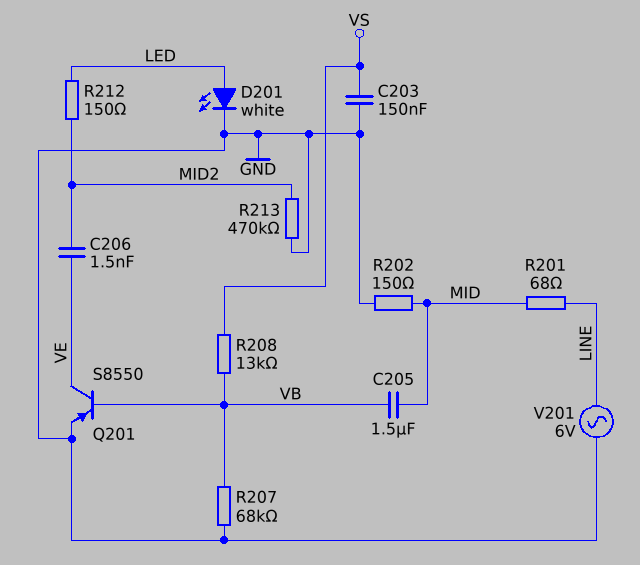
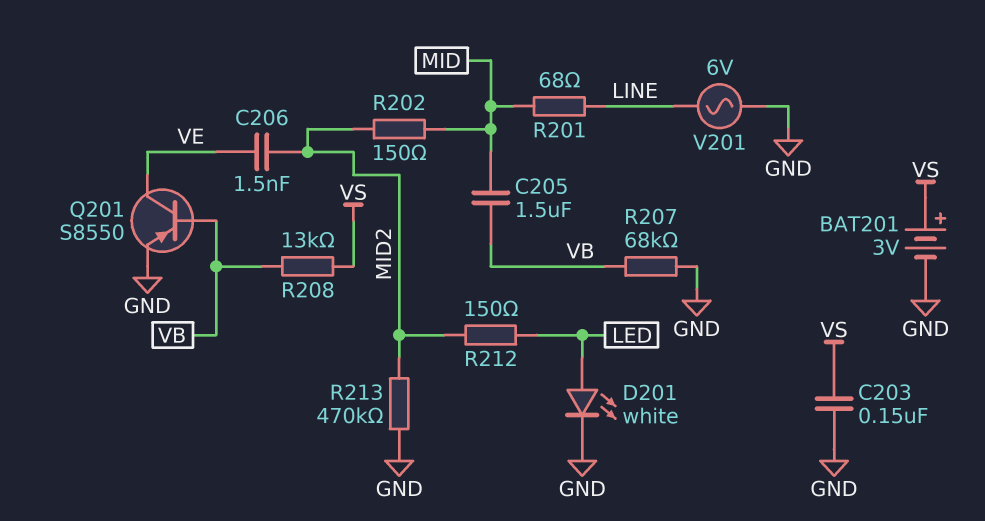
BAT201: none -> 3V (plus VS, minus GND)
R202: 150 (GND, MID) -> 150 (MID, MID2)

